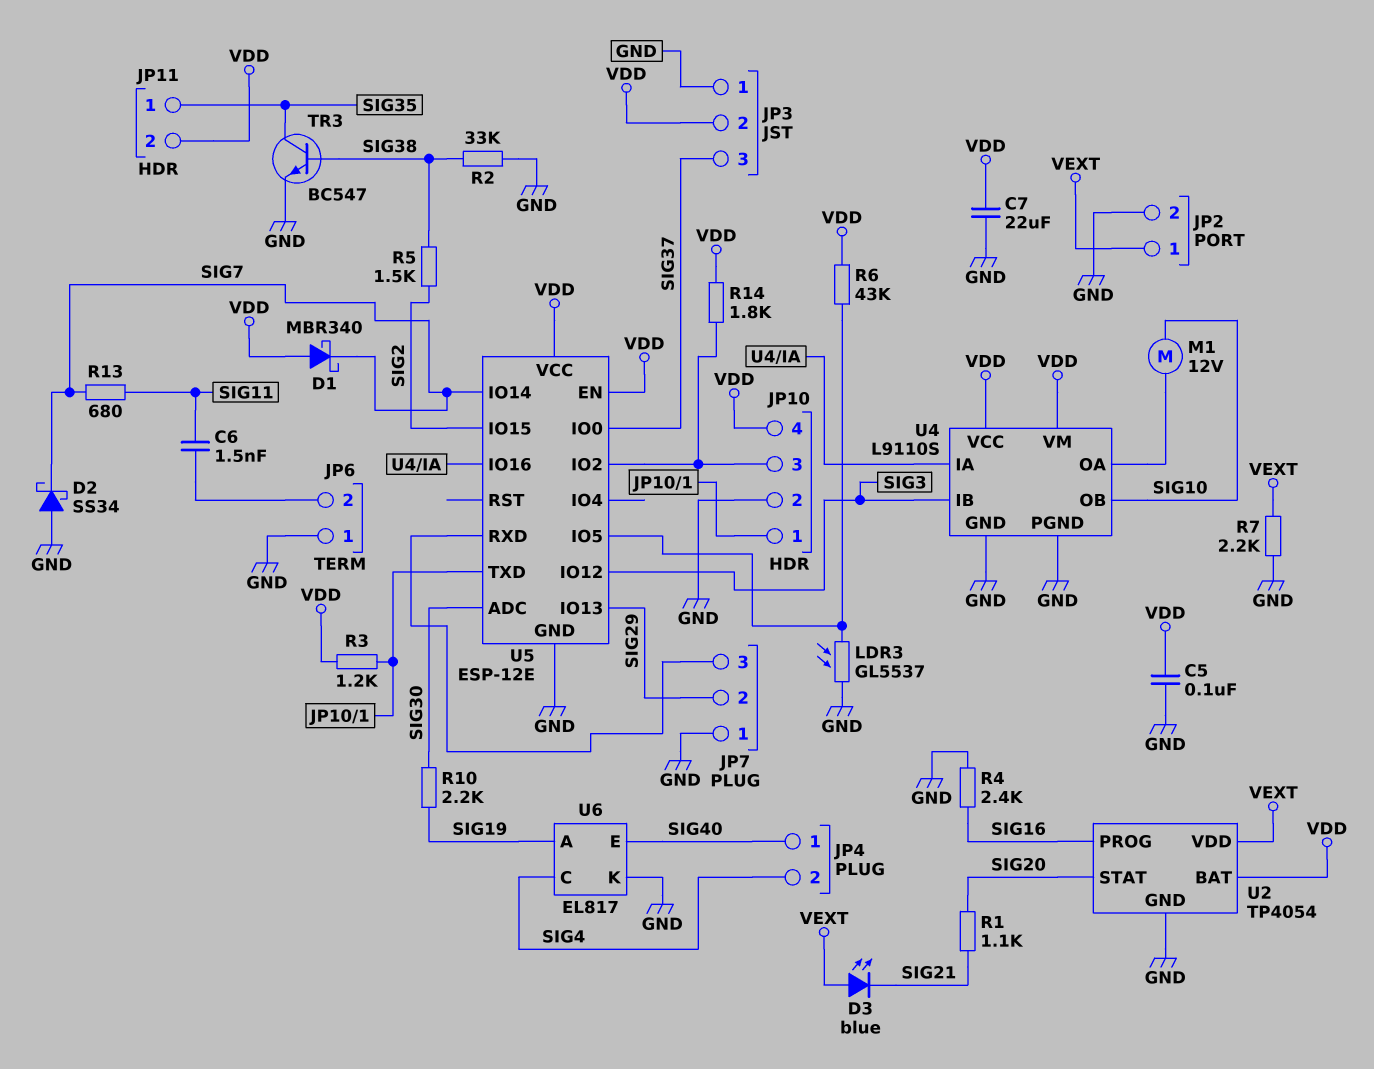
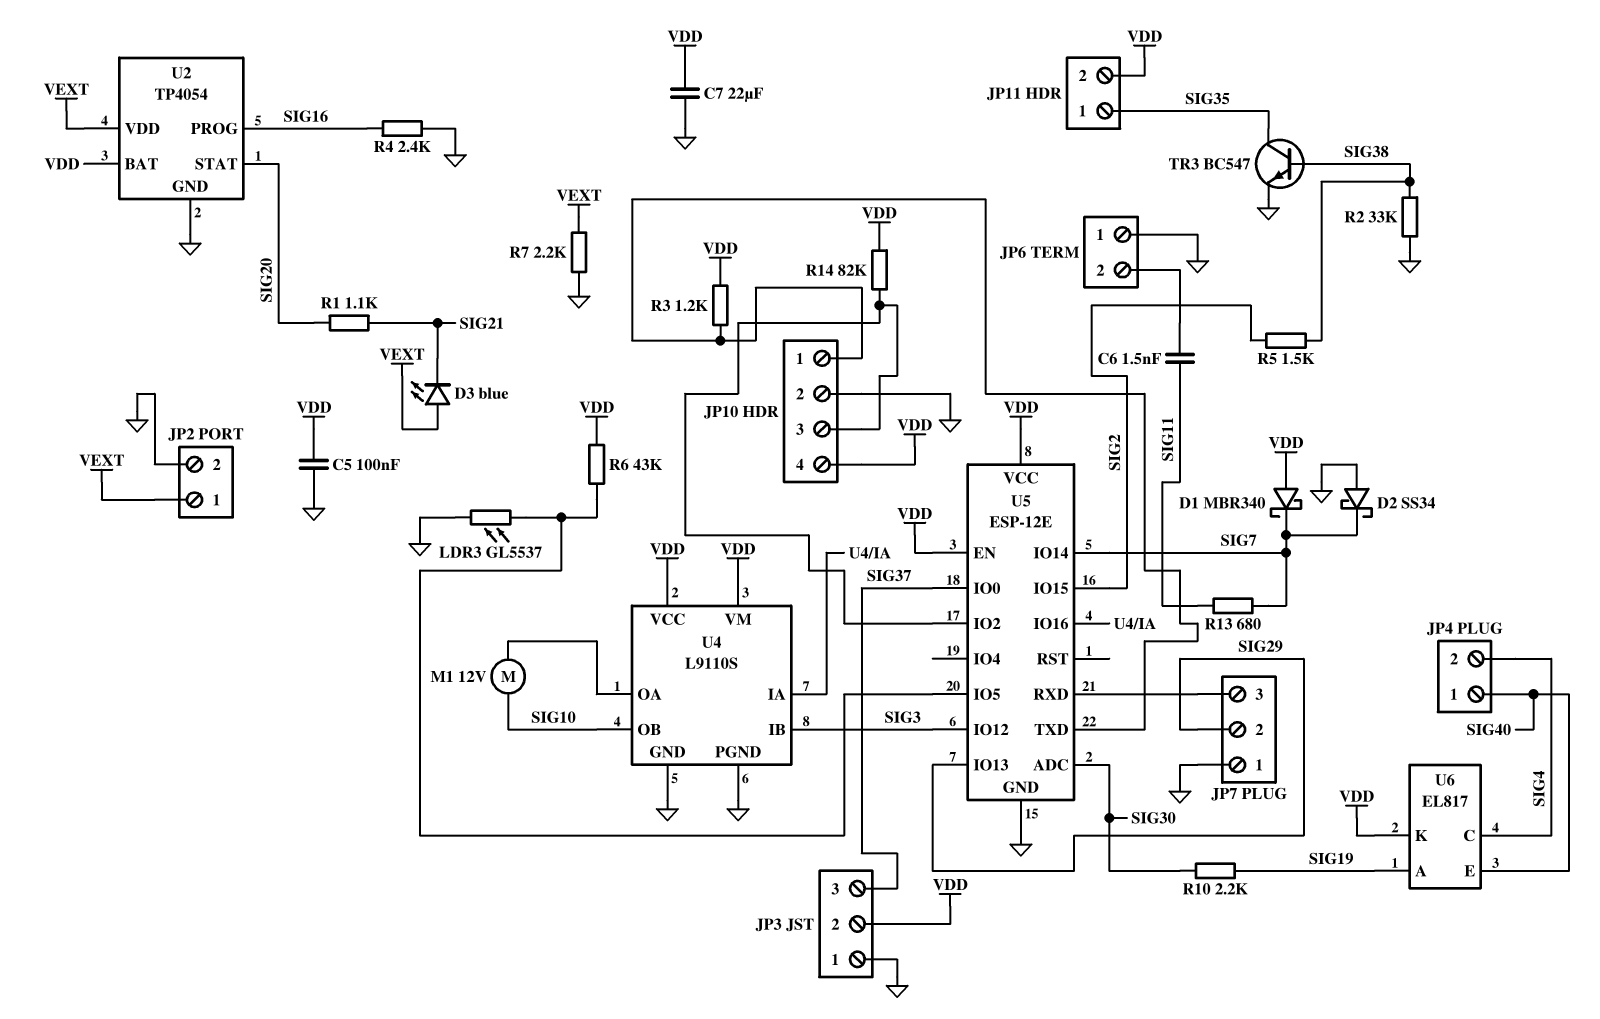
R14: 1.8k (JP10/3, VDD) -> 82k (JP10/3, VDD)
U6 pin K: GND -> VDD

